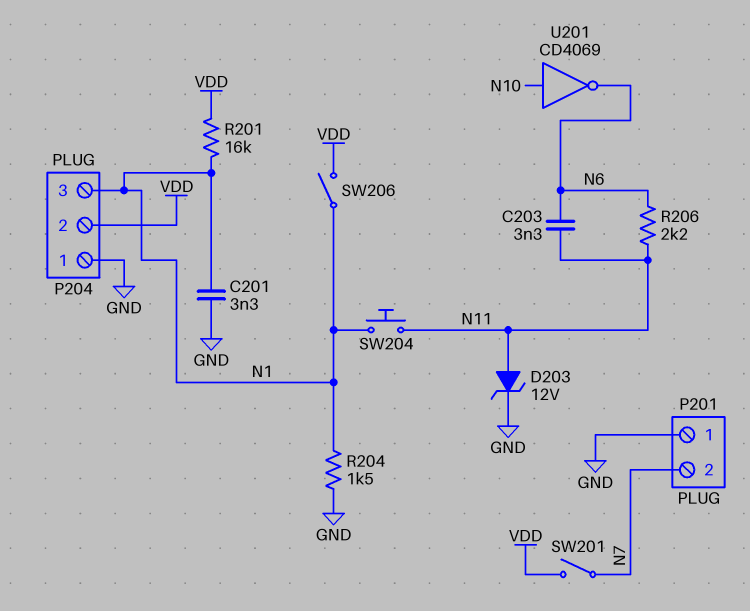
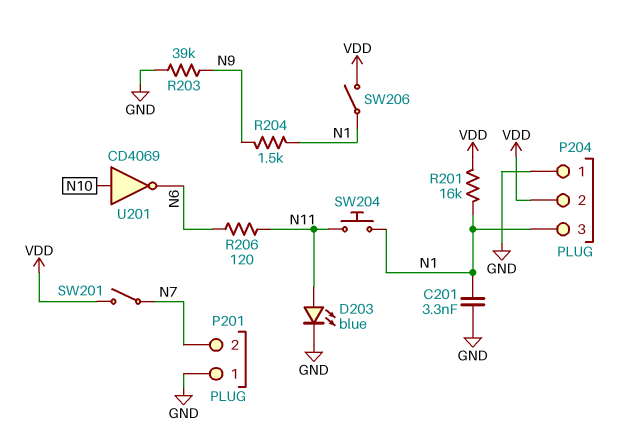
C203: 3.3nF (N6, N11) -> none
D203: zener 12V (A N11, K GND) -> LED blue (A N11, K GND)
R203: none -> 39k (GND, N9)
R204: 1.5k (GND, N1) -> 1.5k (N1, N9)
R206: 2.2k (N6, N11) -> 120 (N6, N11)

